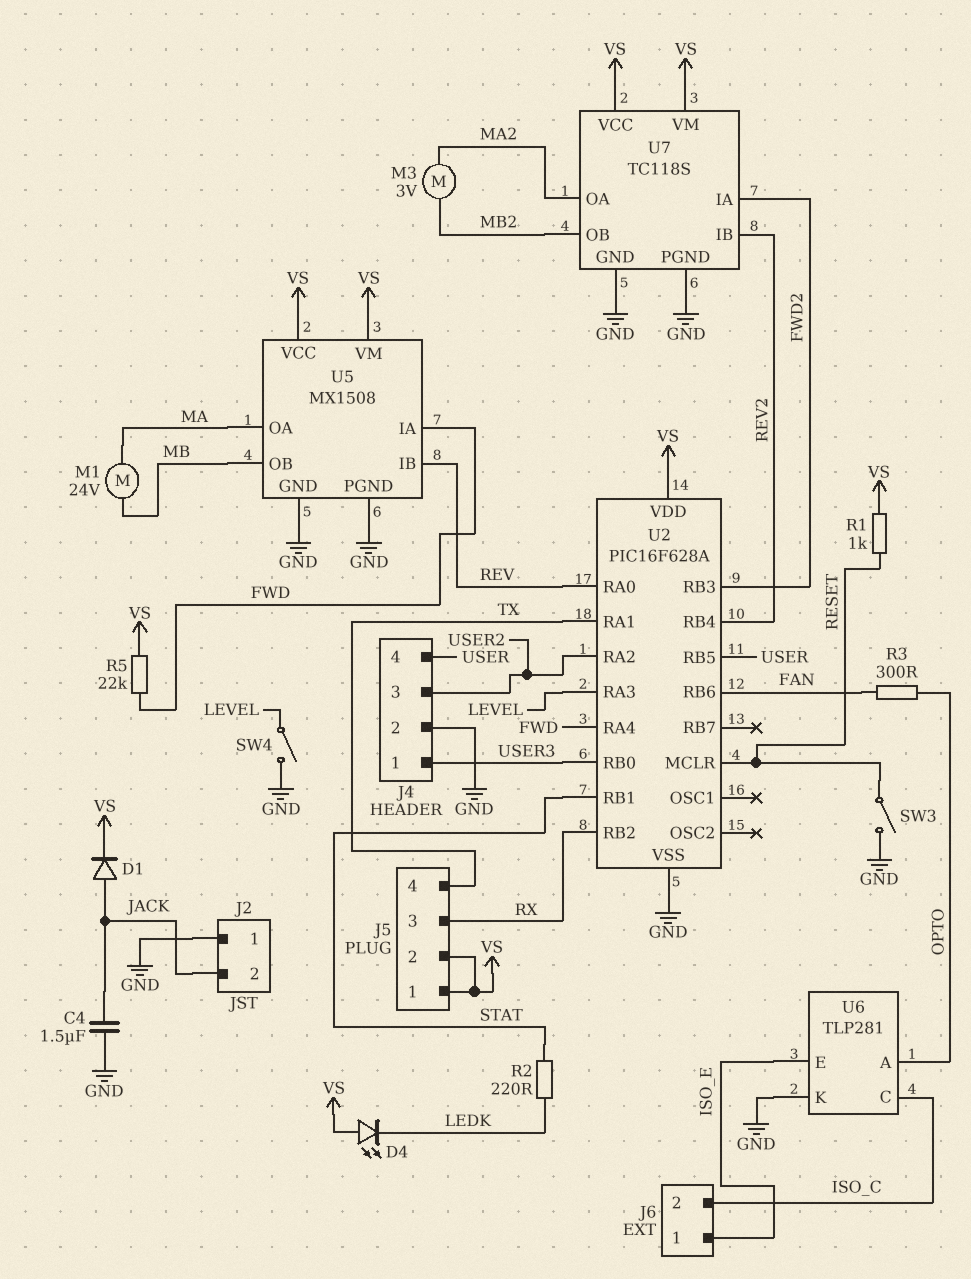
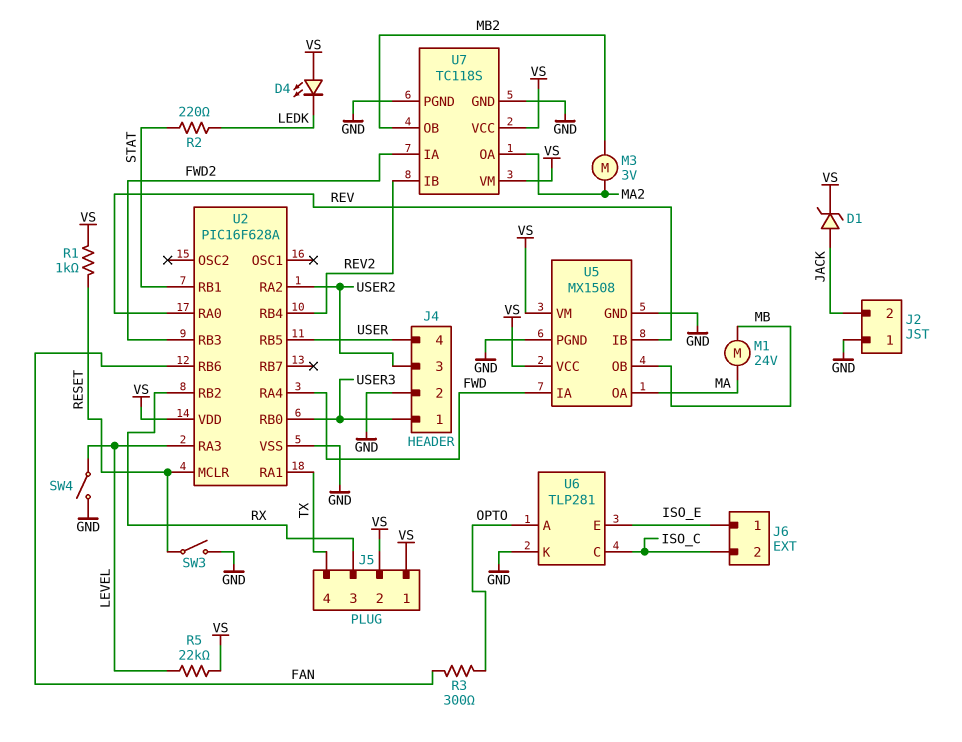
C4: 1.5uF (GND, JACK) -> none
D1: diode (A JACK, K VS) -> zener (A JACK, K VS)
R5: 22k (FWD, VS) -> 22k (LEVEL, VS)

